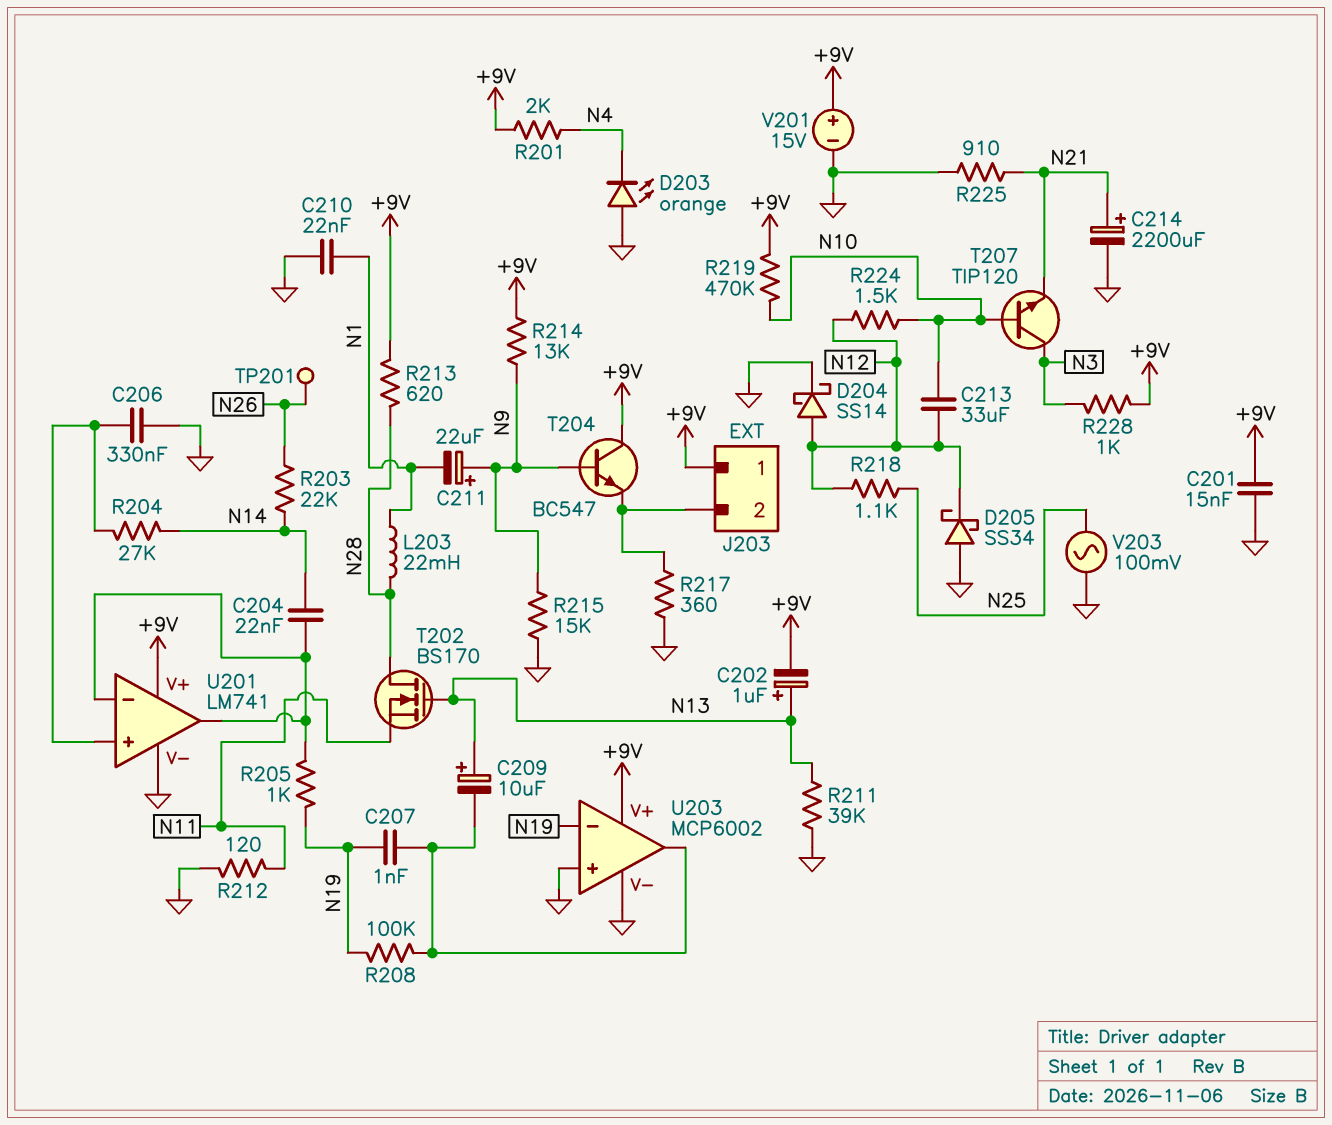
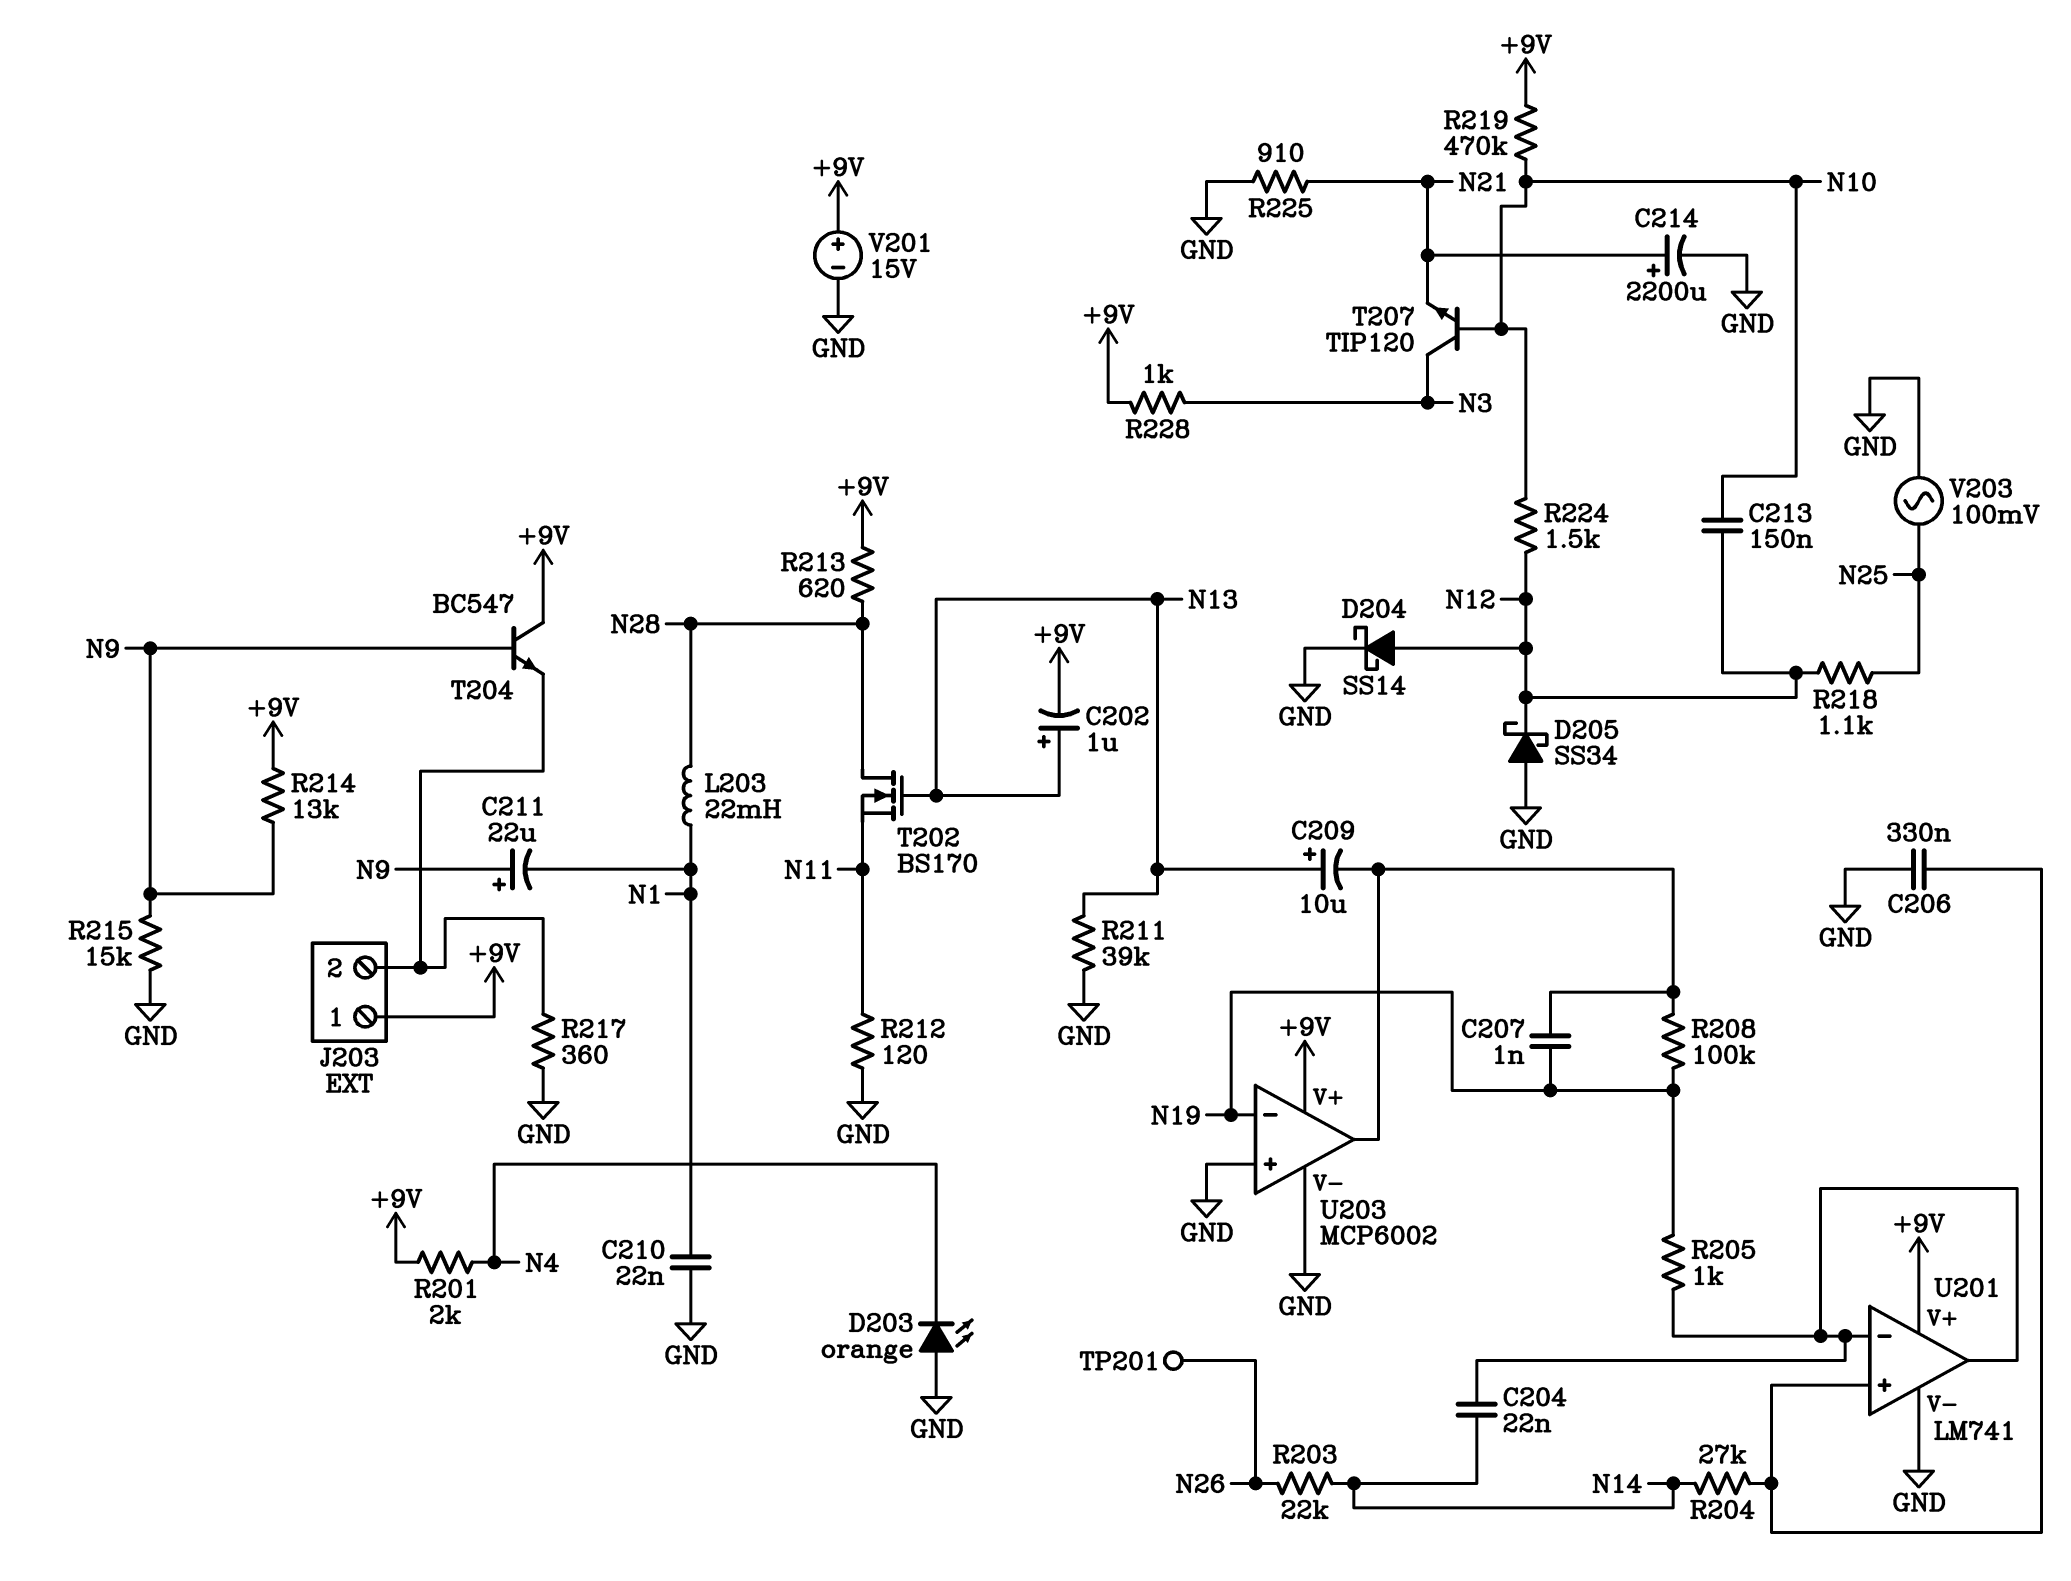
C201: 15nF (+9V, GND) -> none
C213: 33uF (N10, N12) -> 150nF (N10, N12)

